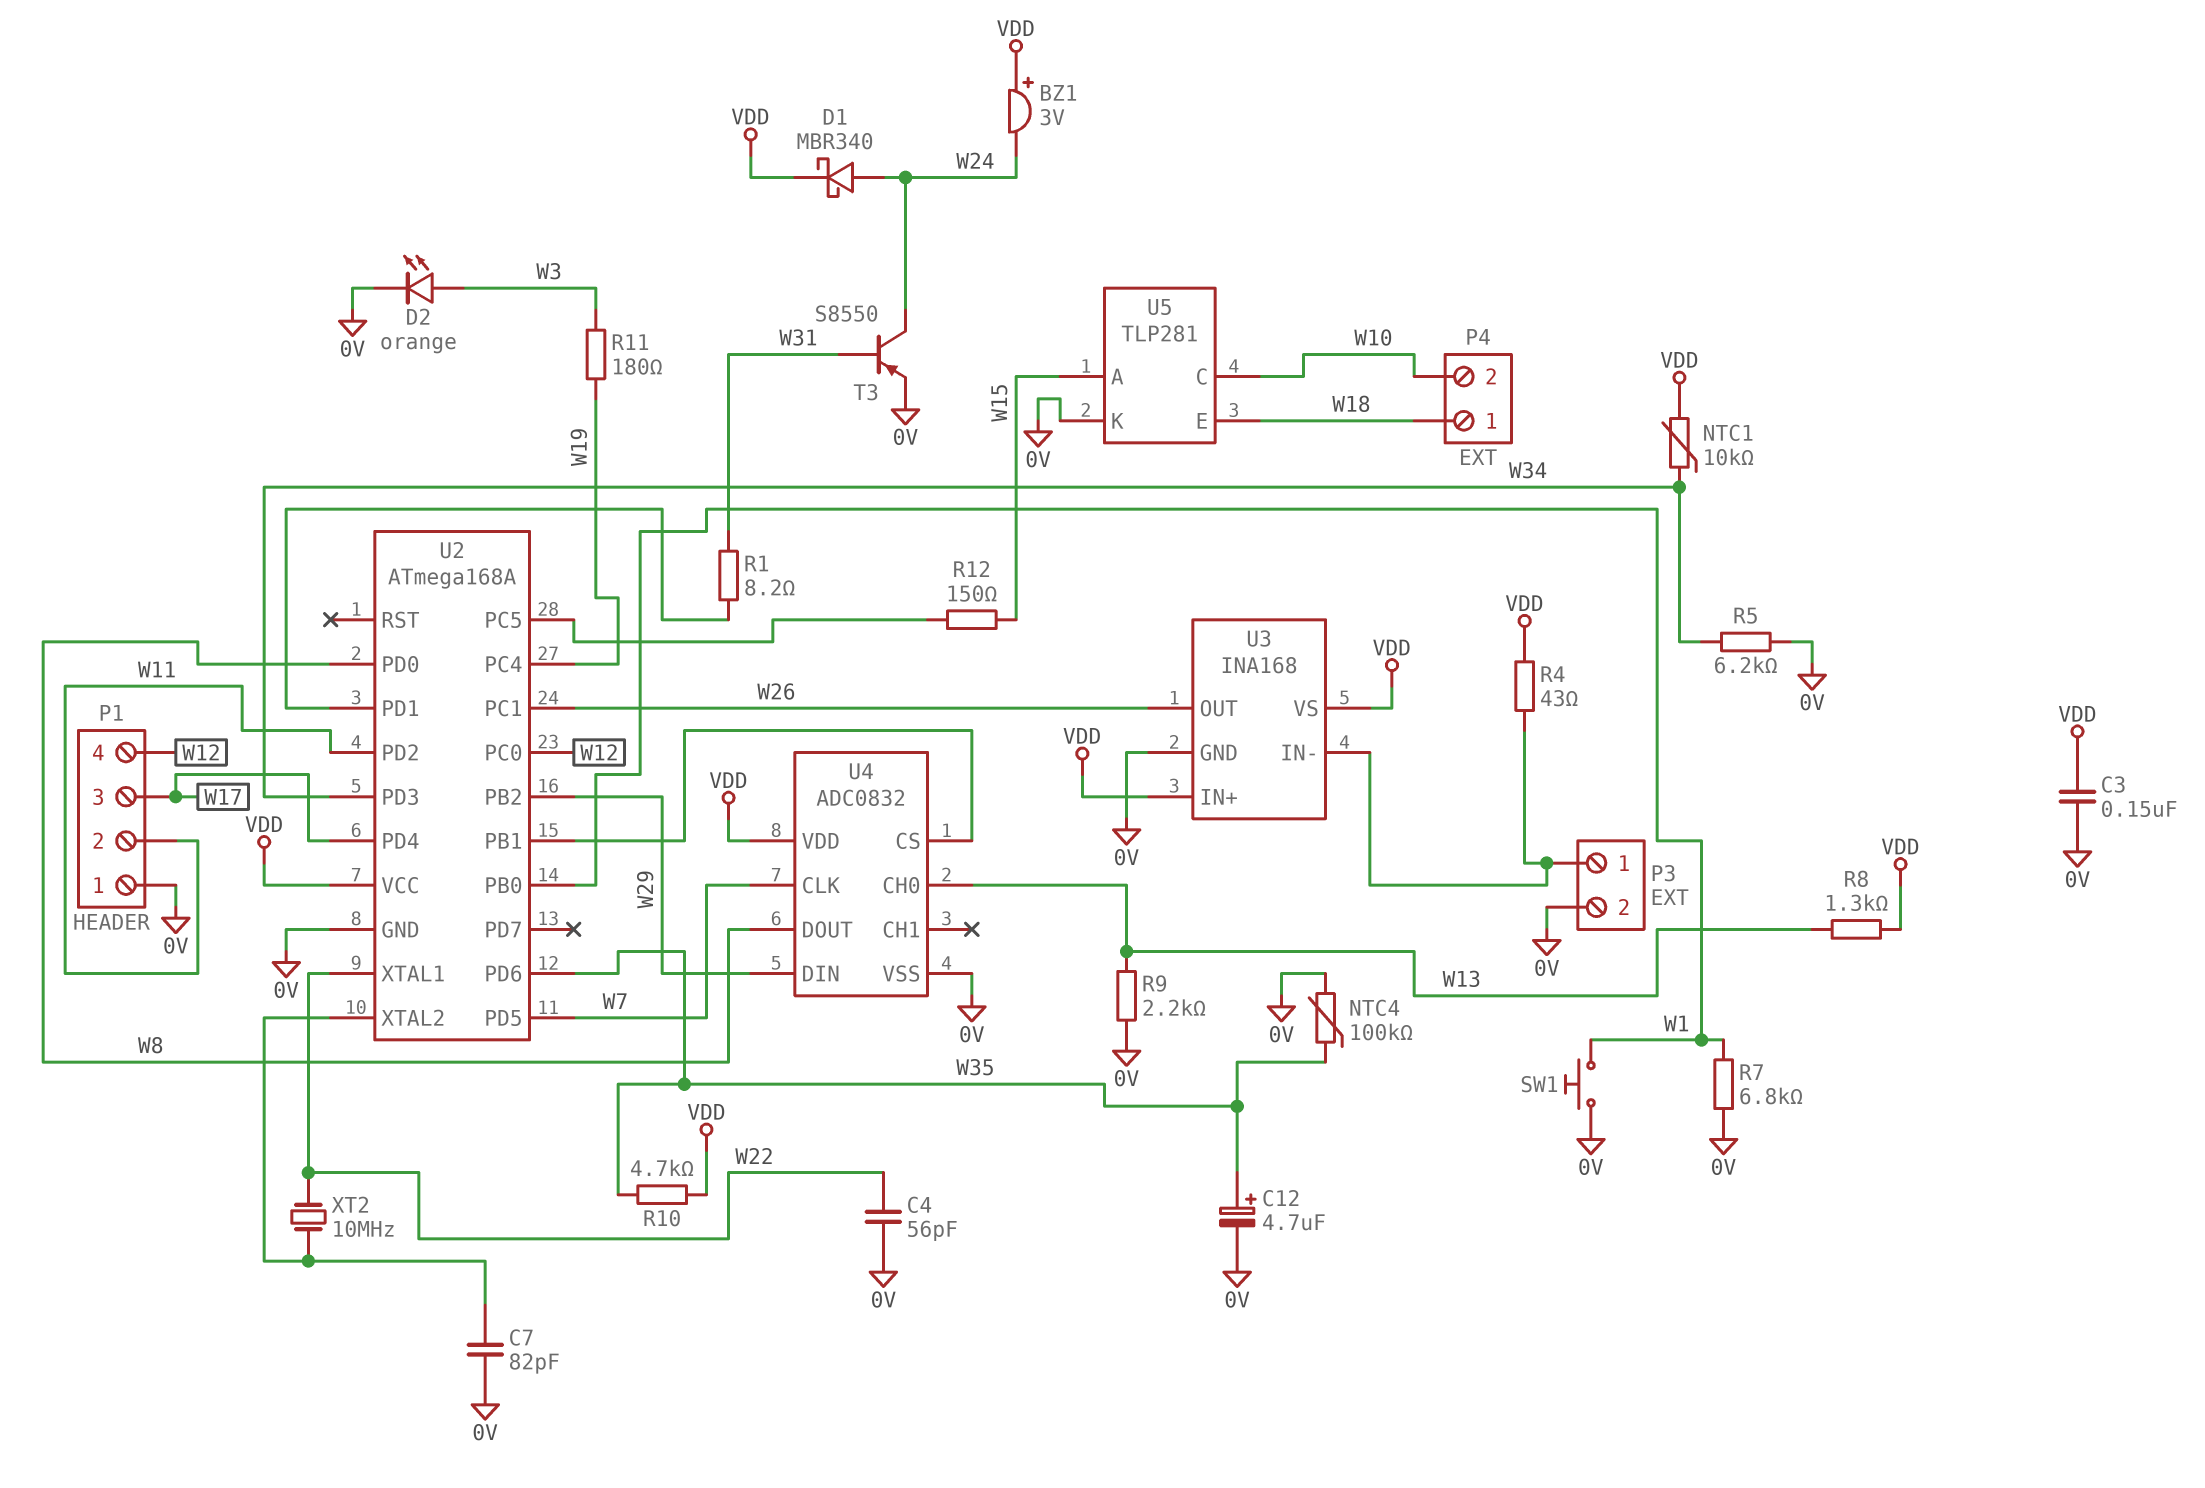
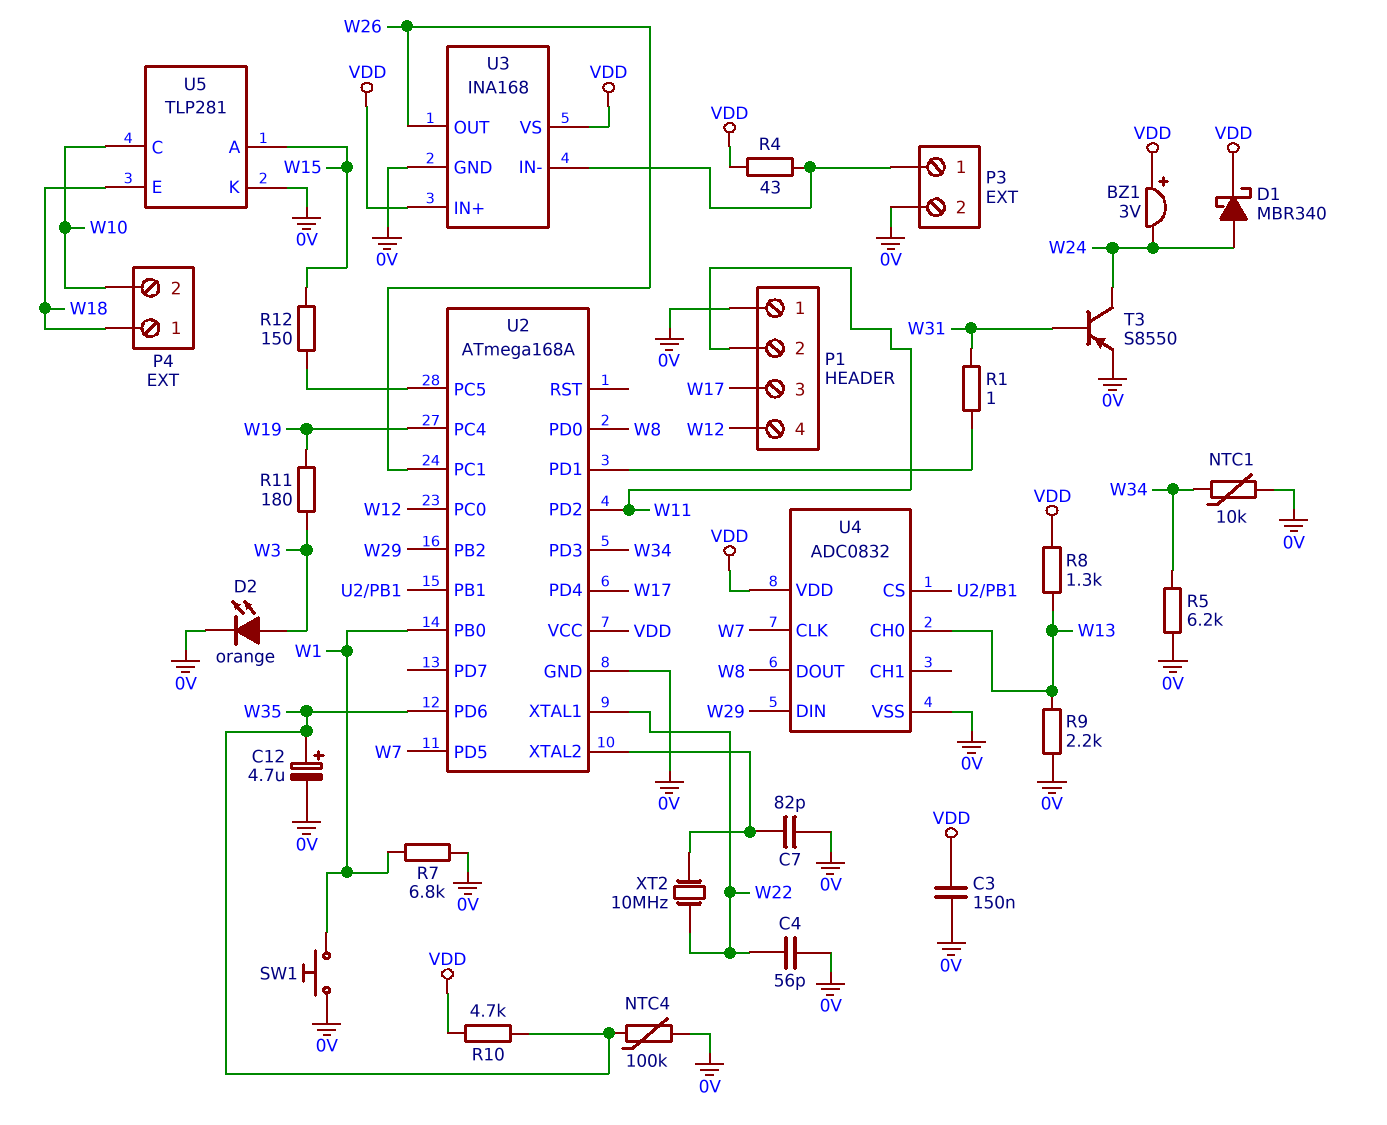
NTC1: 10k (VDD, W34) -> 10k (0V, W34)
R1: 8.2 (U2/PD1, W31) -> 1 (U2/PD1, W31)

